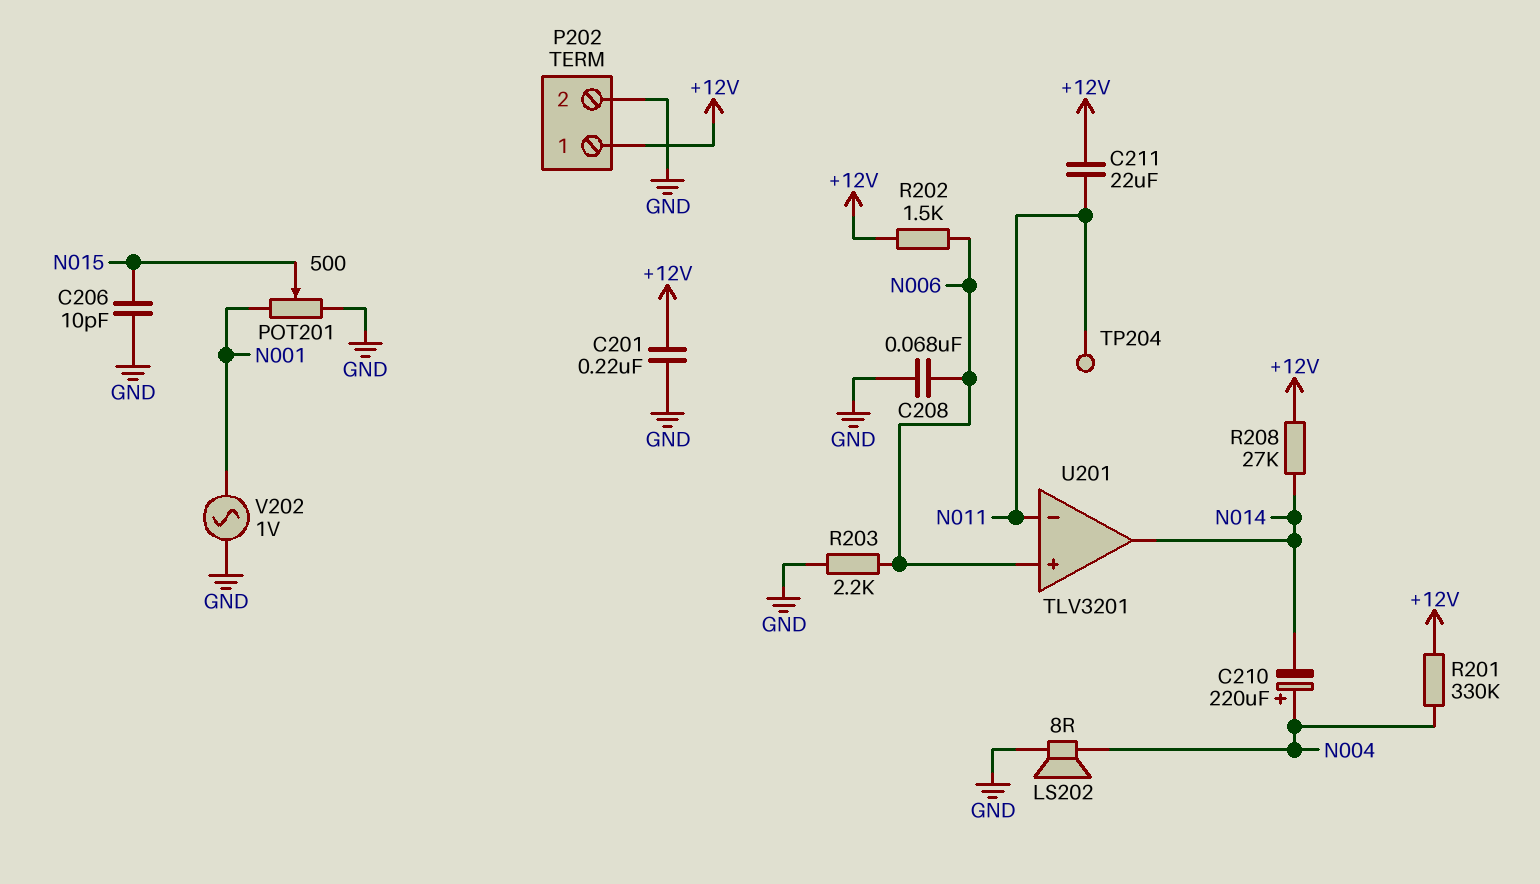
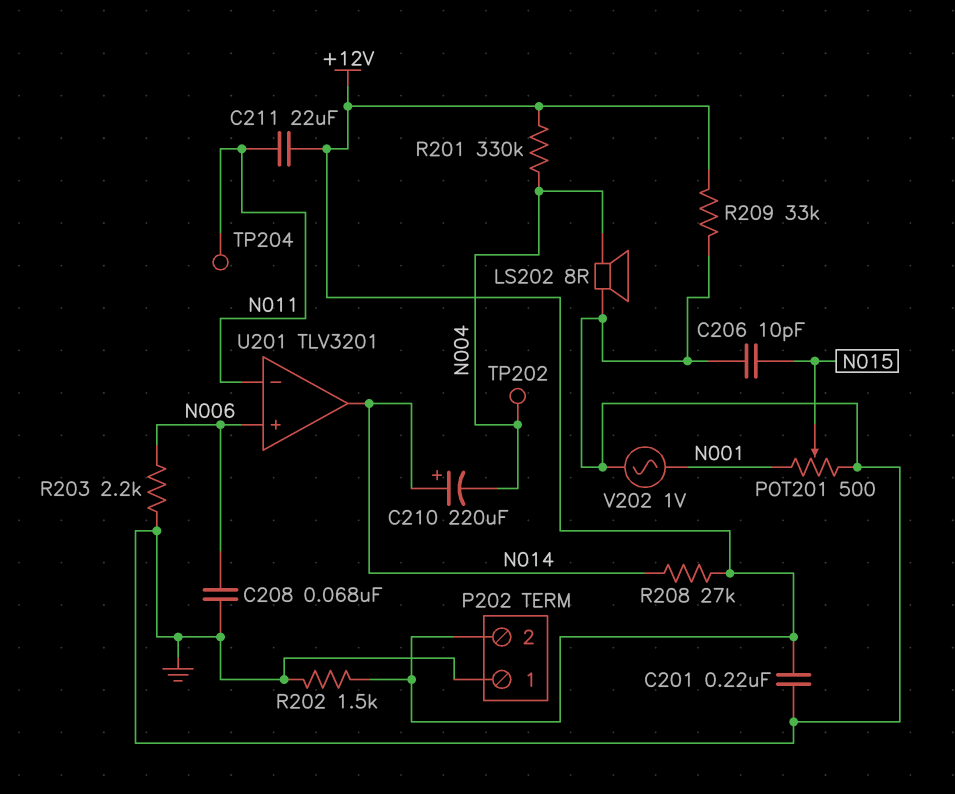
C210: 220uF (plus N004, minus N014) -> 220uF (plus N014, minus N004)
P202 pin 1: +12V -> GND
P202 pin 2: GND -> +12V
R202: 1.5k (+12V, N006) -> 1.5k (+12V, GND)
R209: none -> 33k (+12V, GND)
TP202: none -> test point (N004)

